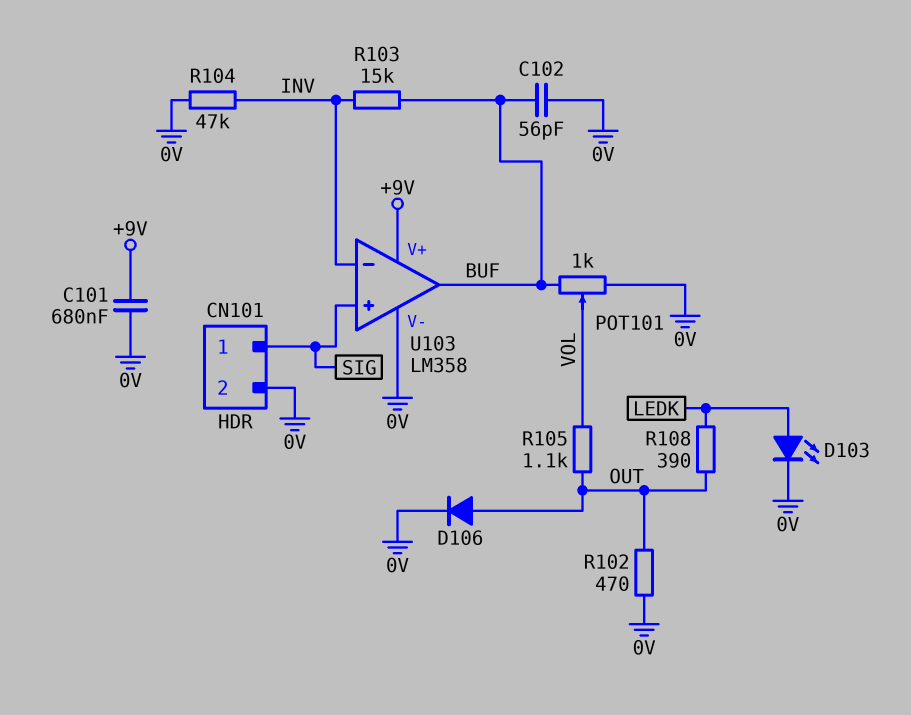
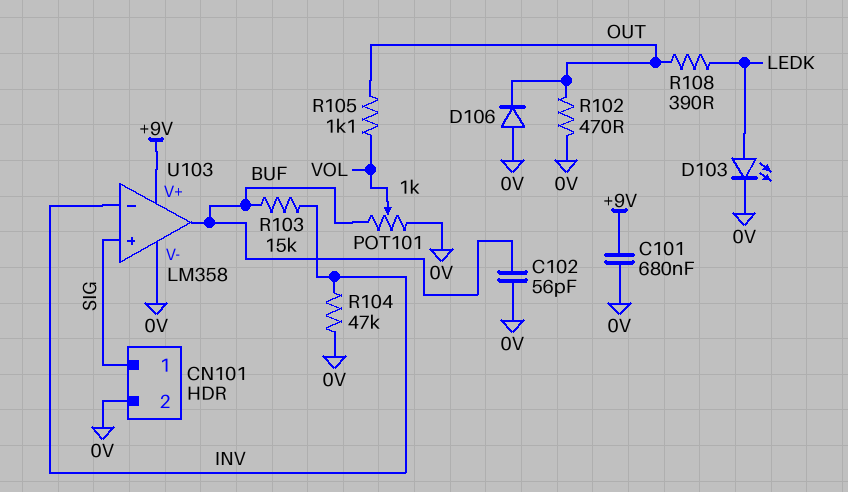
D106: diode (A OUT, K 0V) -> diode (A 0V, K OUT)

